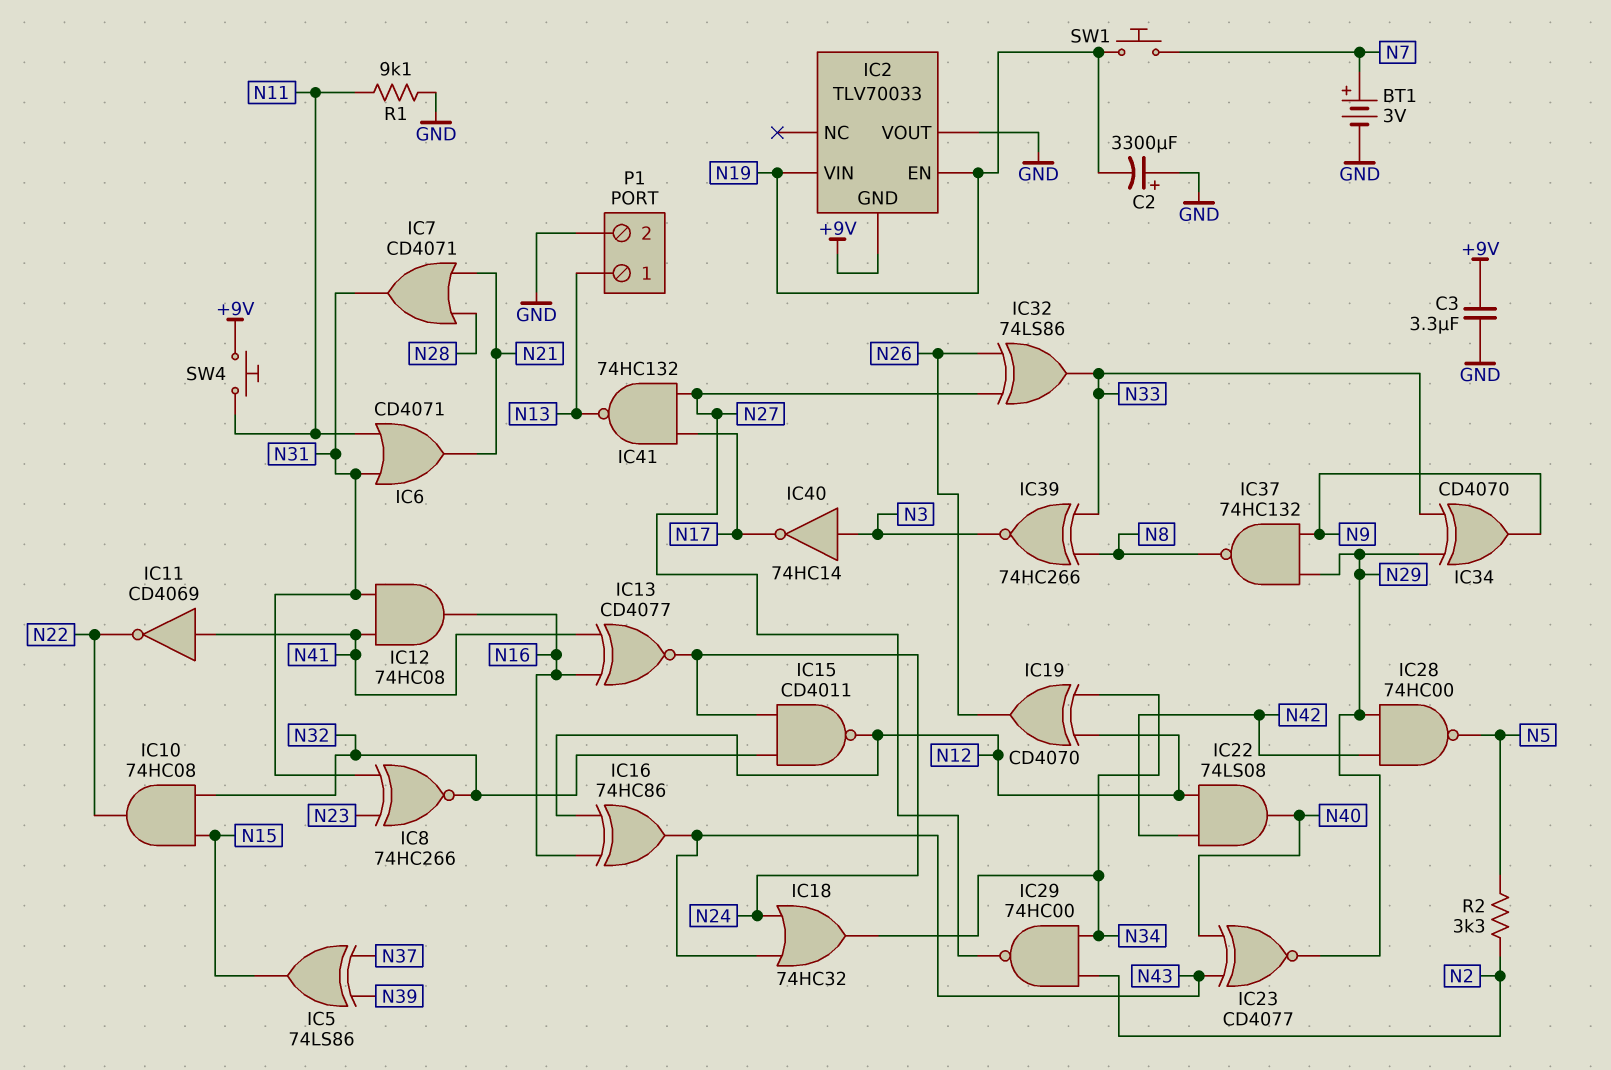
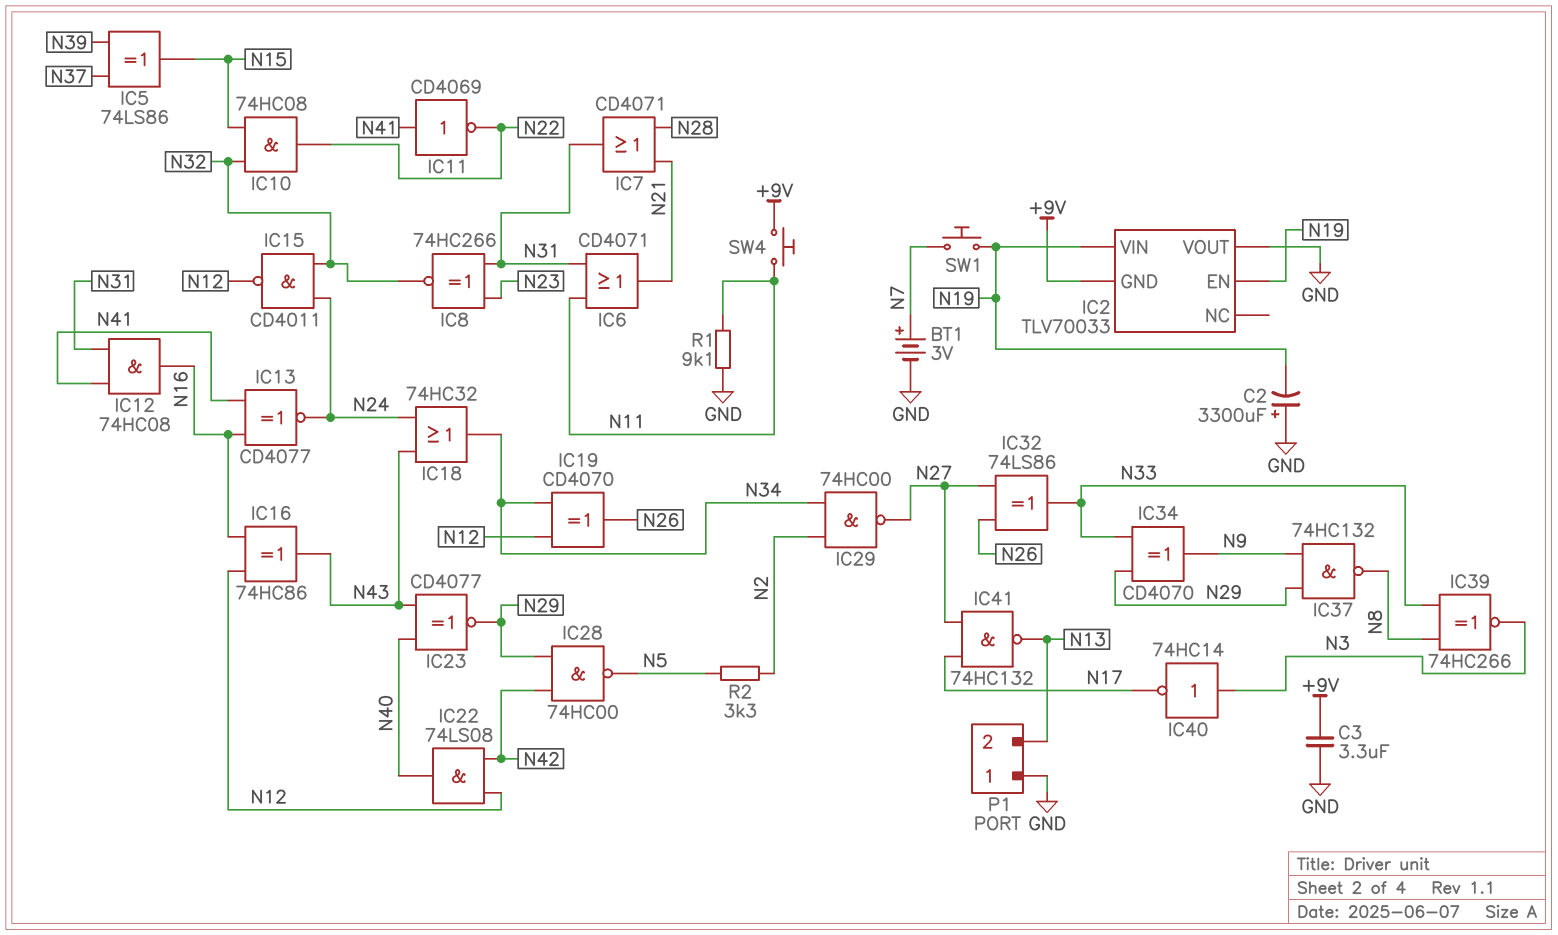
P1 pin 1: N13 -> GND
P1 pin 2: GND -> N13

